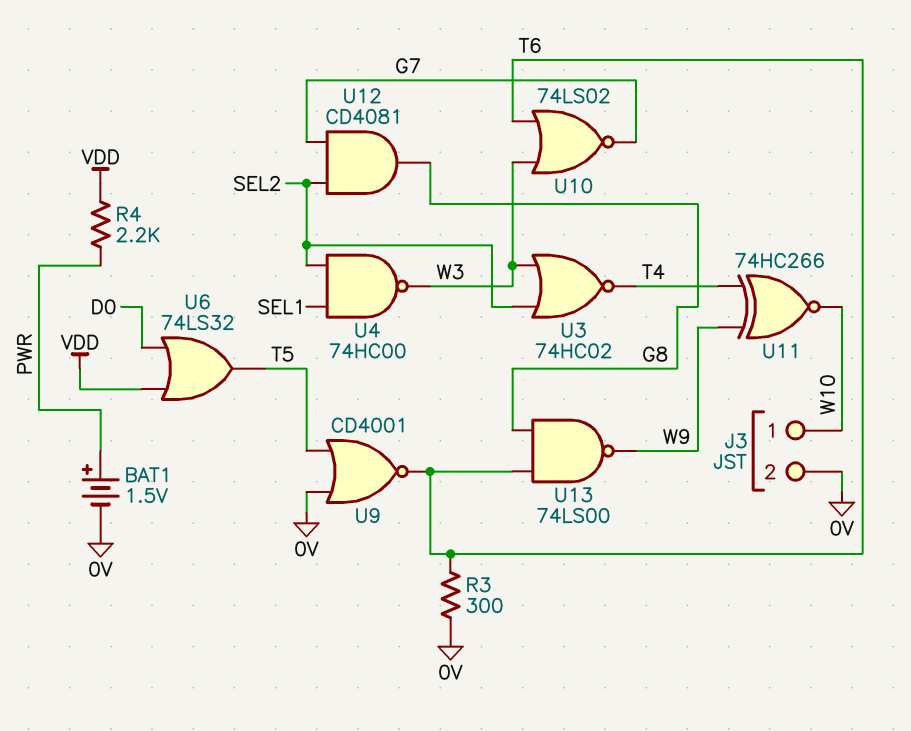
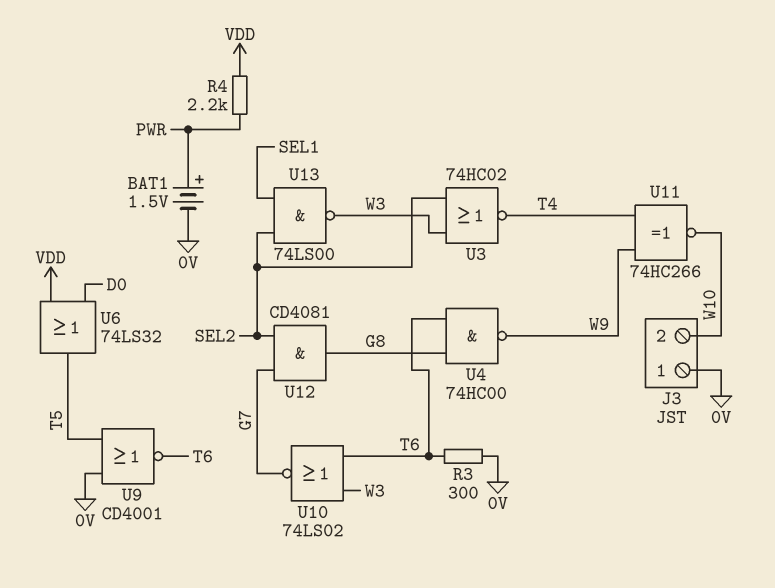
J3 pin 1: W10 -> 0V
J3 pin 2: 0V -> W10
U4: NAND 74HC00 (in SEL1, in SEL2, out W3) -> NAND 74HC00 (in G8, in T6, out W9)
U13: NAND 74LS00 (in G8, in T6, out W9) -> NAND 74LS00 (in SEL1, in SEL2, out W3)

